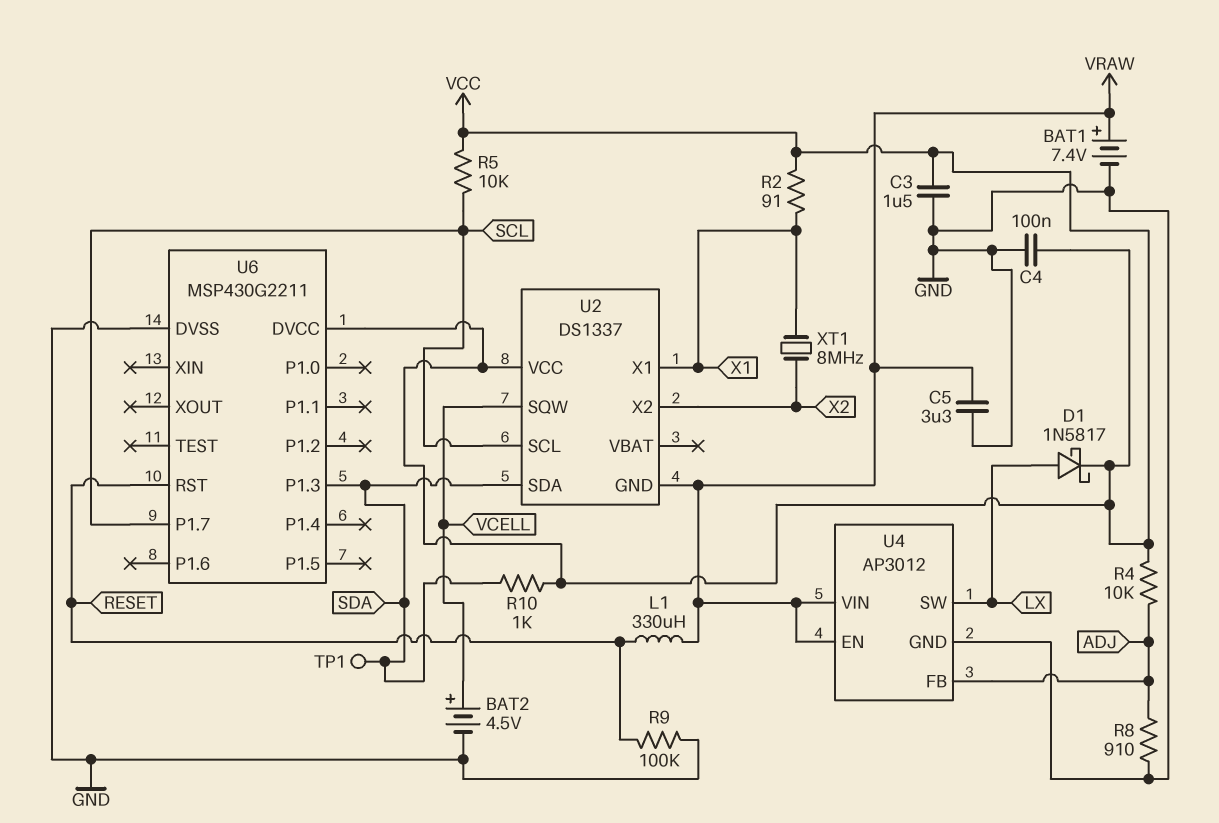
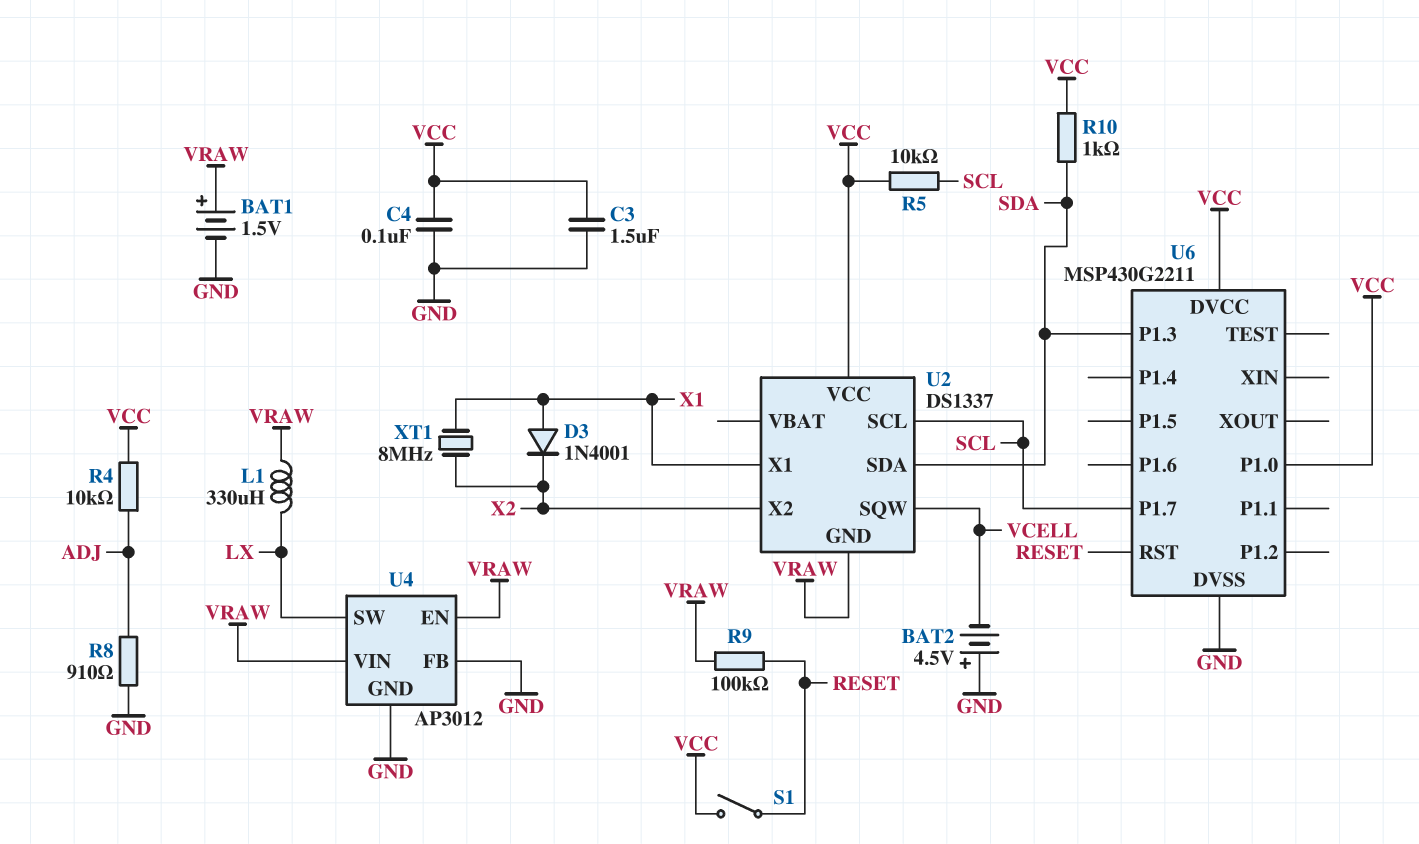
BAT1: 7.4V (plus VRAW, minus GND) -> 1.5V (plus VRAW, minus GND)
BAT2: 4.5V (plus VCELL, minus GND) -> 4.5V (plus GND, minus VCELL)
C5: 3.3uF (GND, VRAW) -> none
D1: schottky 1N5817 (A LX, K VCC) -> none
D3: none -> diode 1N4001 (A X1, K X2)
L1: 330uH (RESET, VRAW) -> 330uH (LX, VRAW)
R2: 91 (VCC, X1) -> none
R9: 100k (GND, RESET) -> 100k (RESET, VRAW)
S1: none -> switch (RESET, VCC)
TP1: test point (SDA) -> none
U4 pin FB: ADJ -> GND
U6 pin P1.0: none -> VCC

